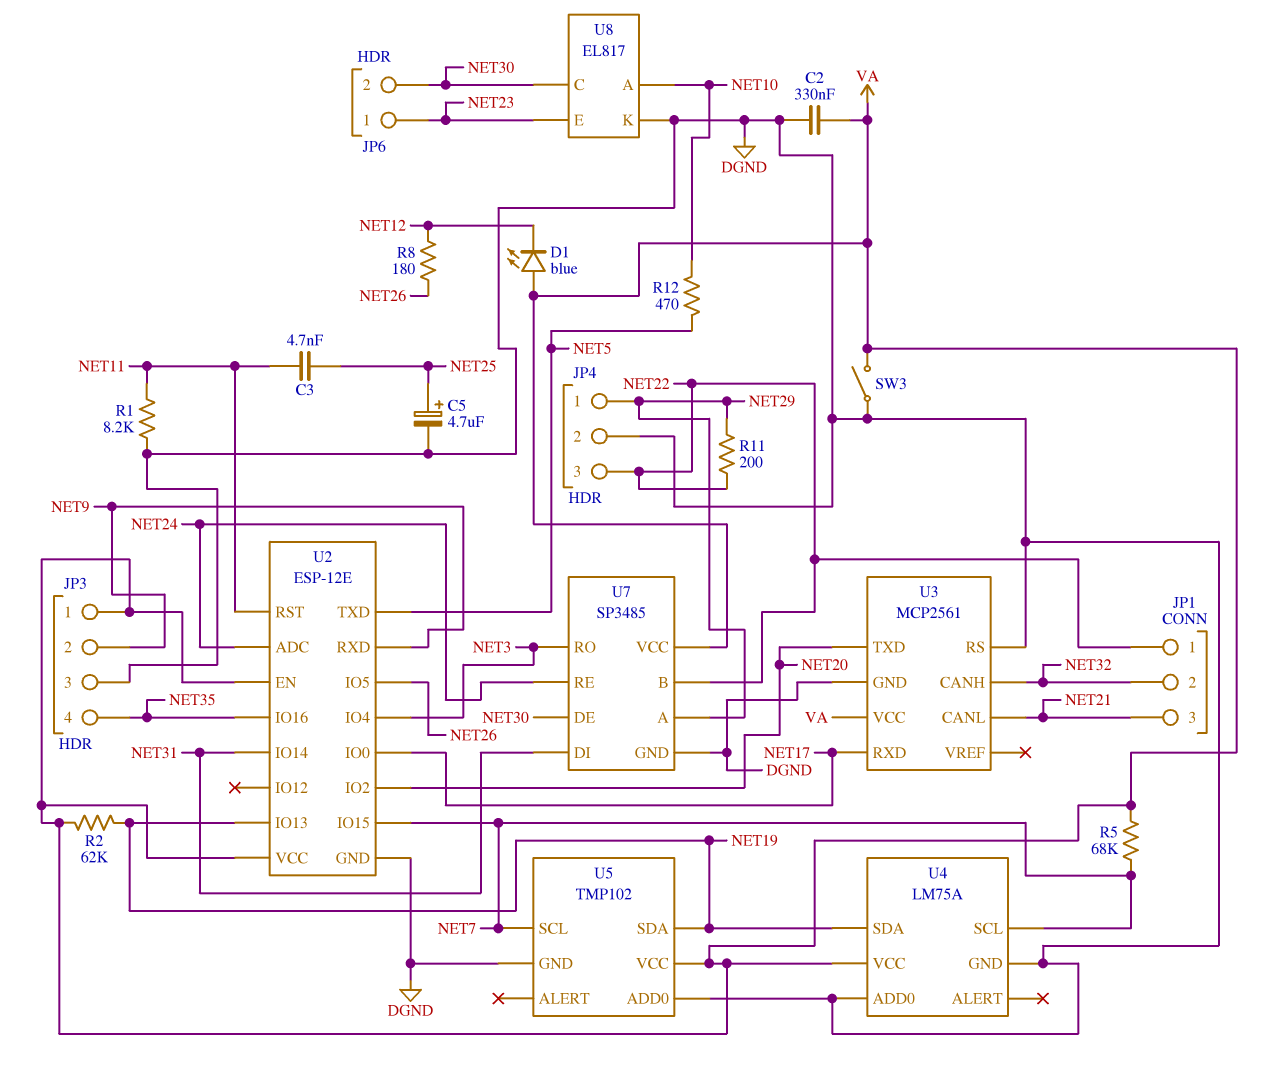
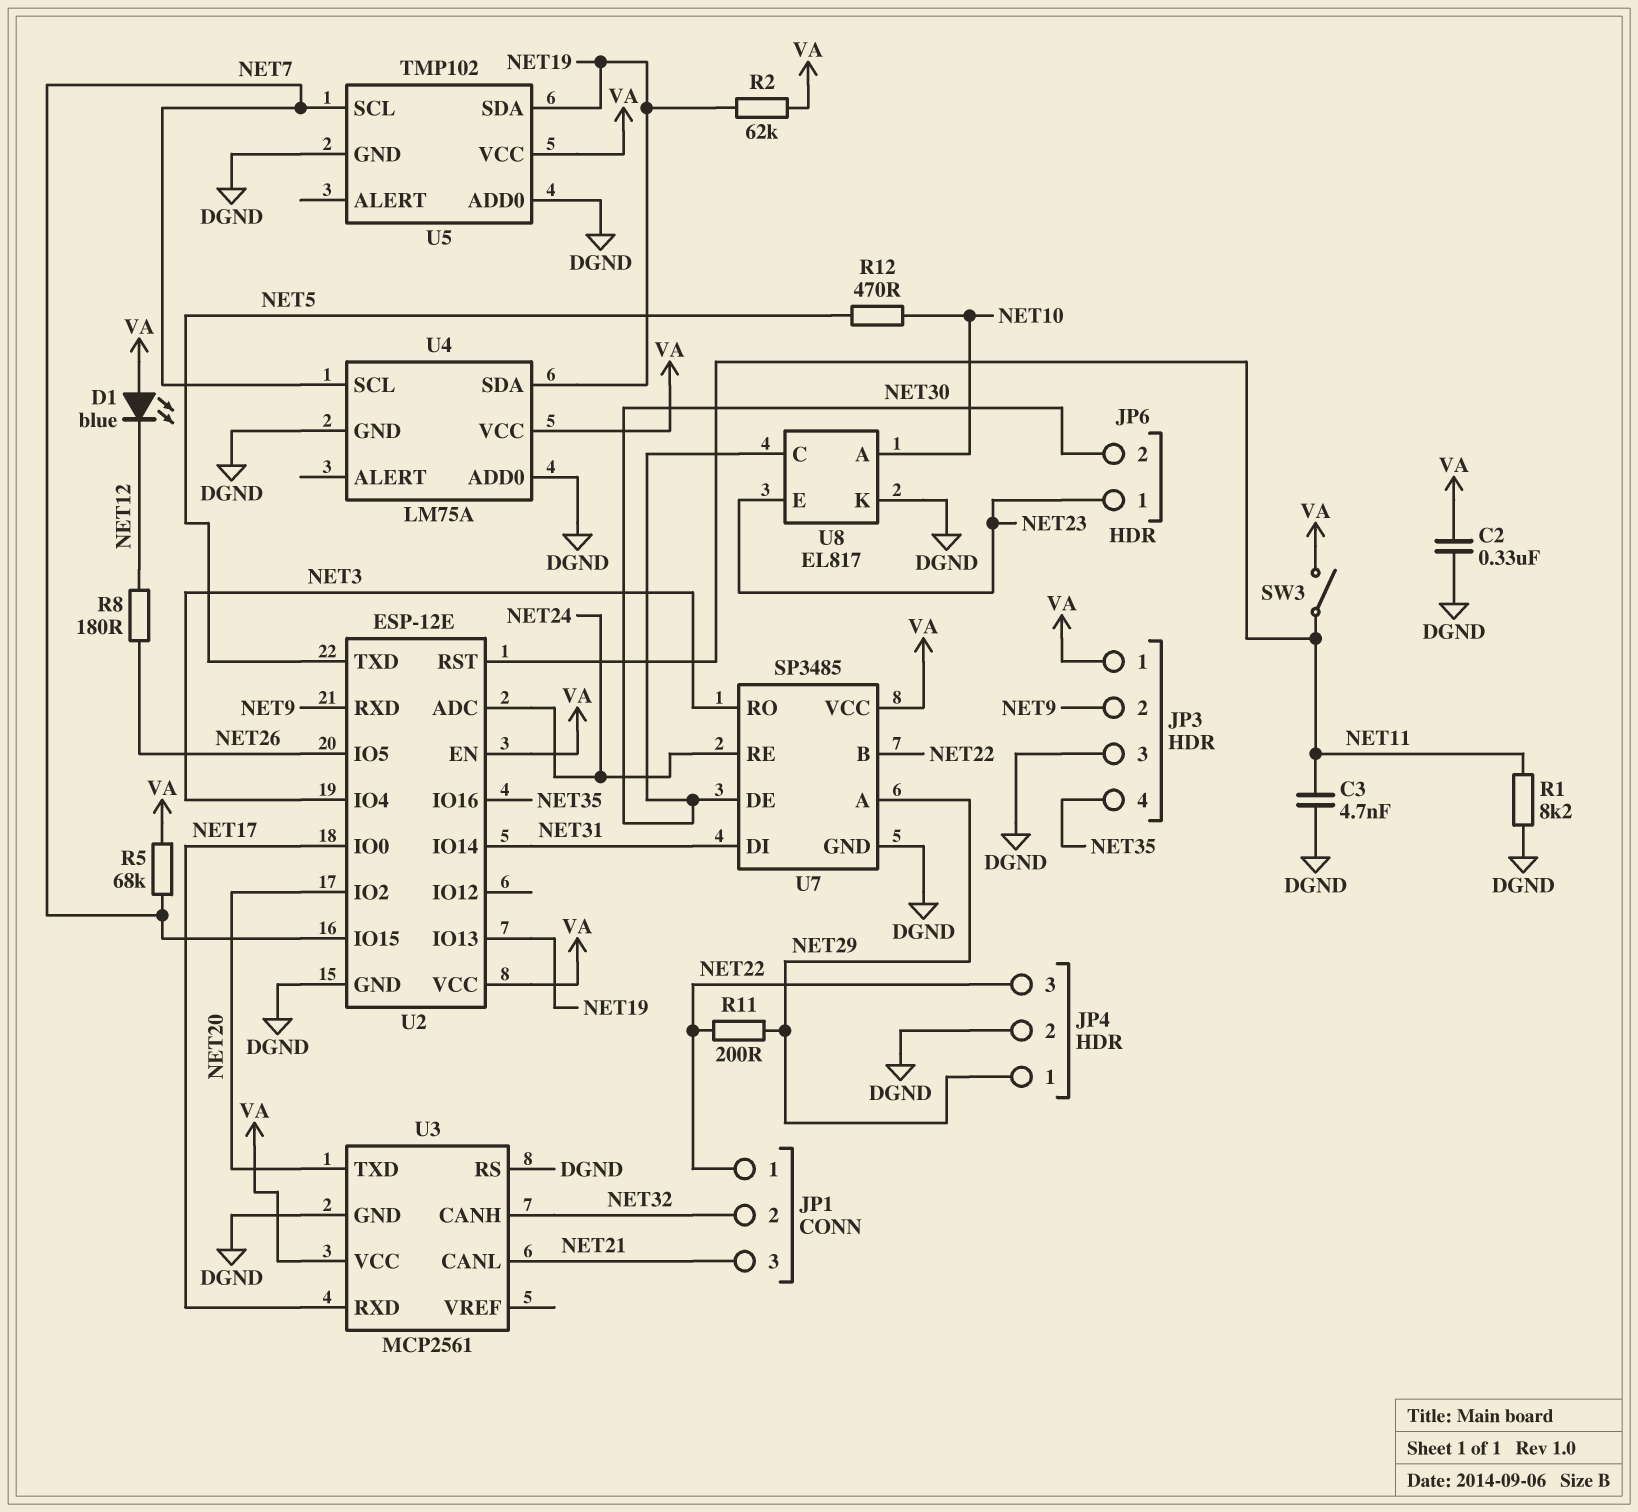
C3: 4.7nF (NET11, NET25) -> 4.7nF (DGND, NET11)
C5: 4.7uF (plus NET25, minus DGND) -> none
SW3: switch (DGND, VA) -> switch (NET11, VA)

